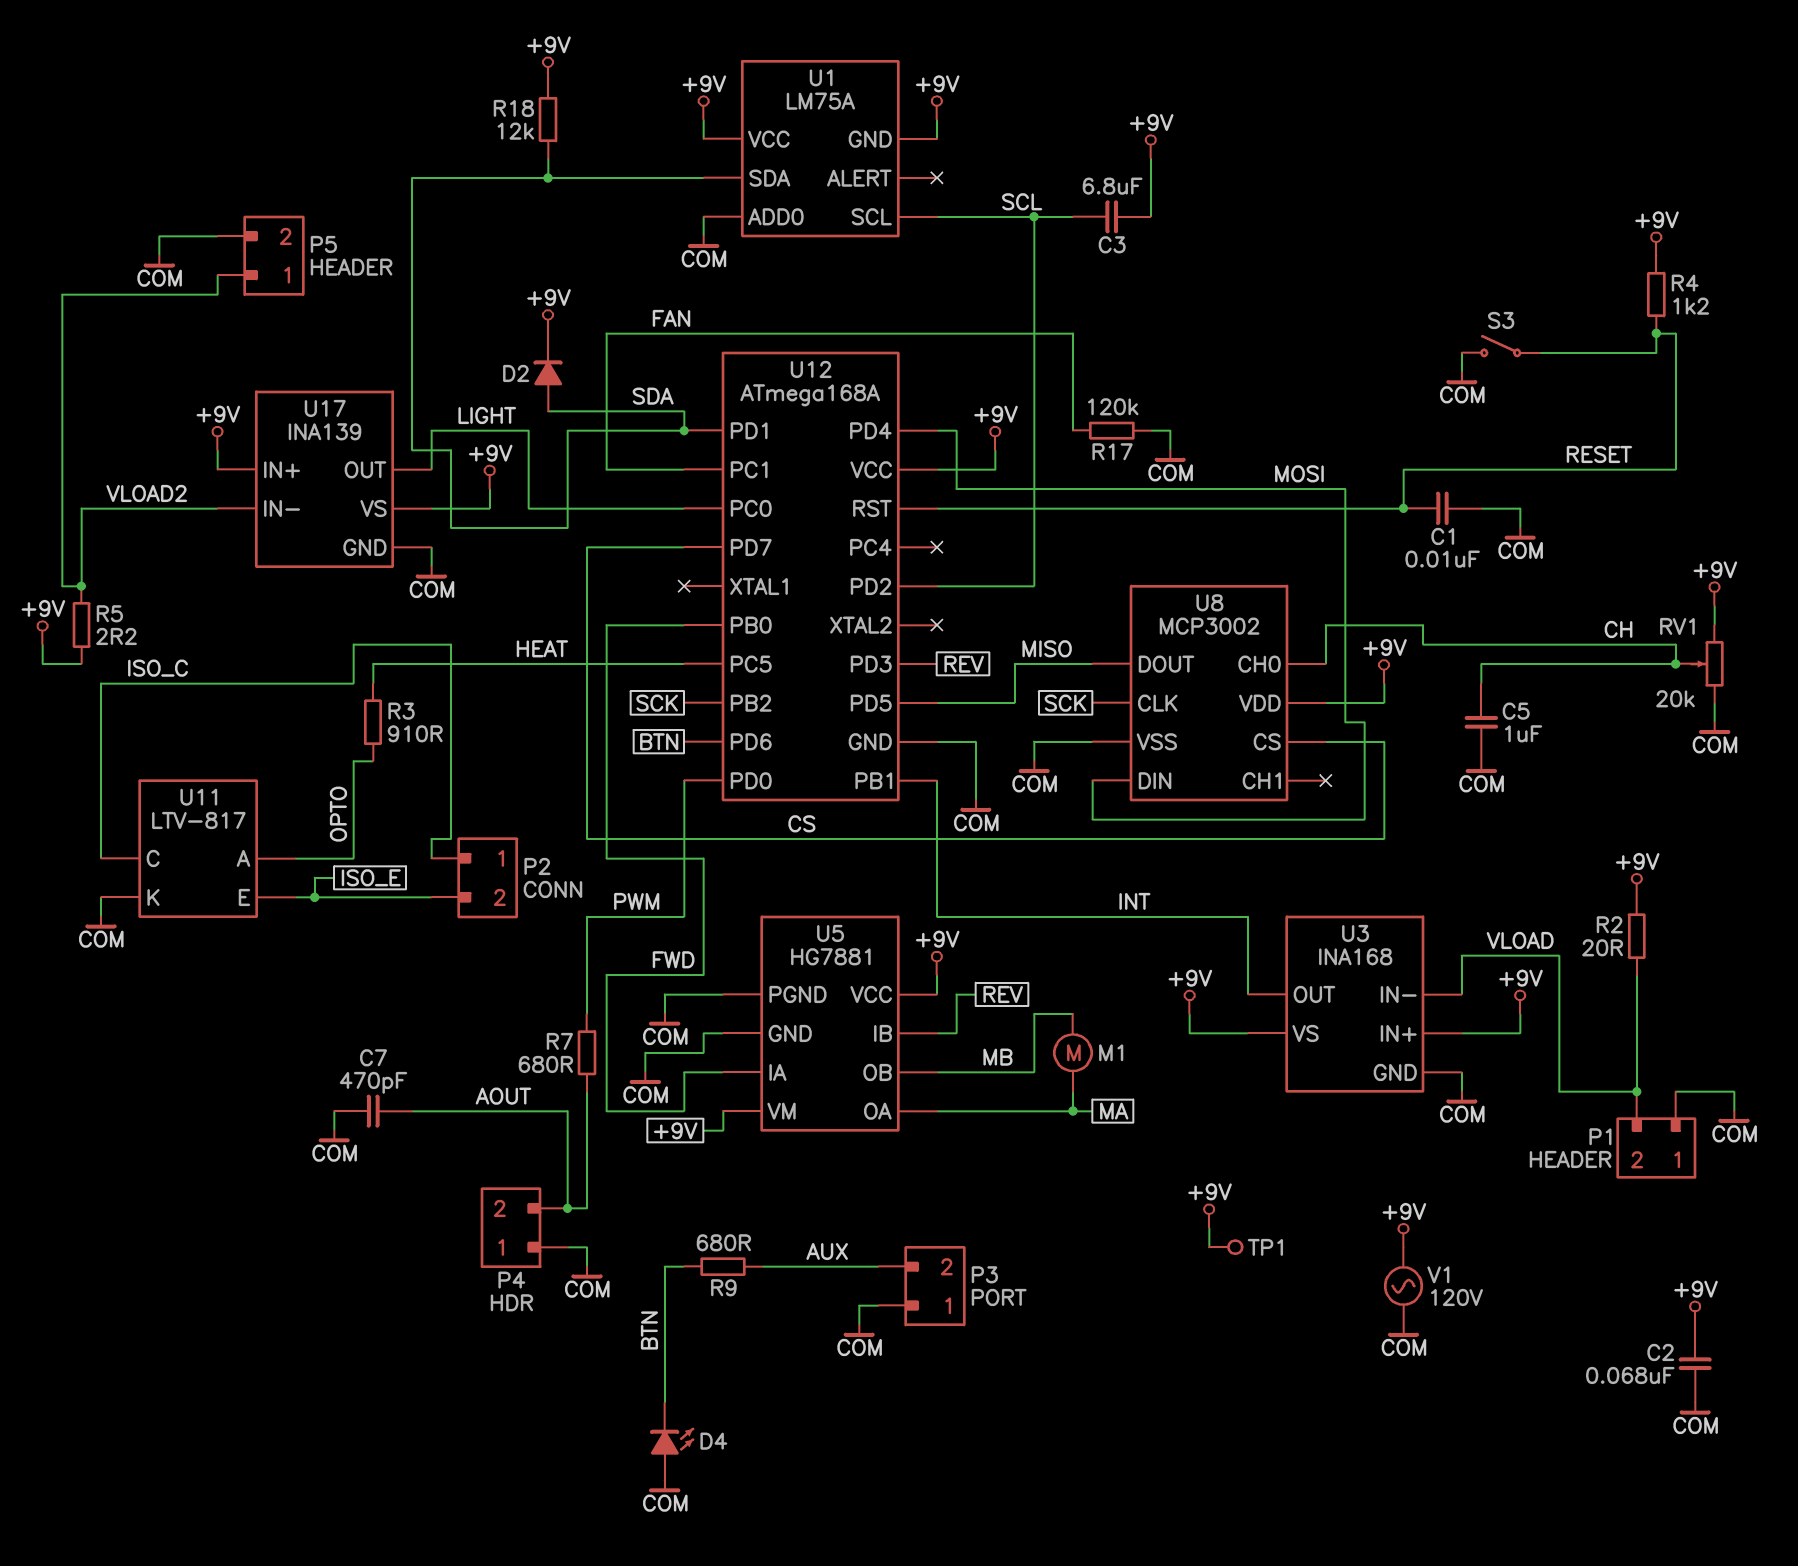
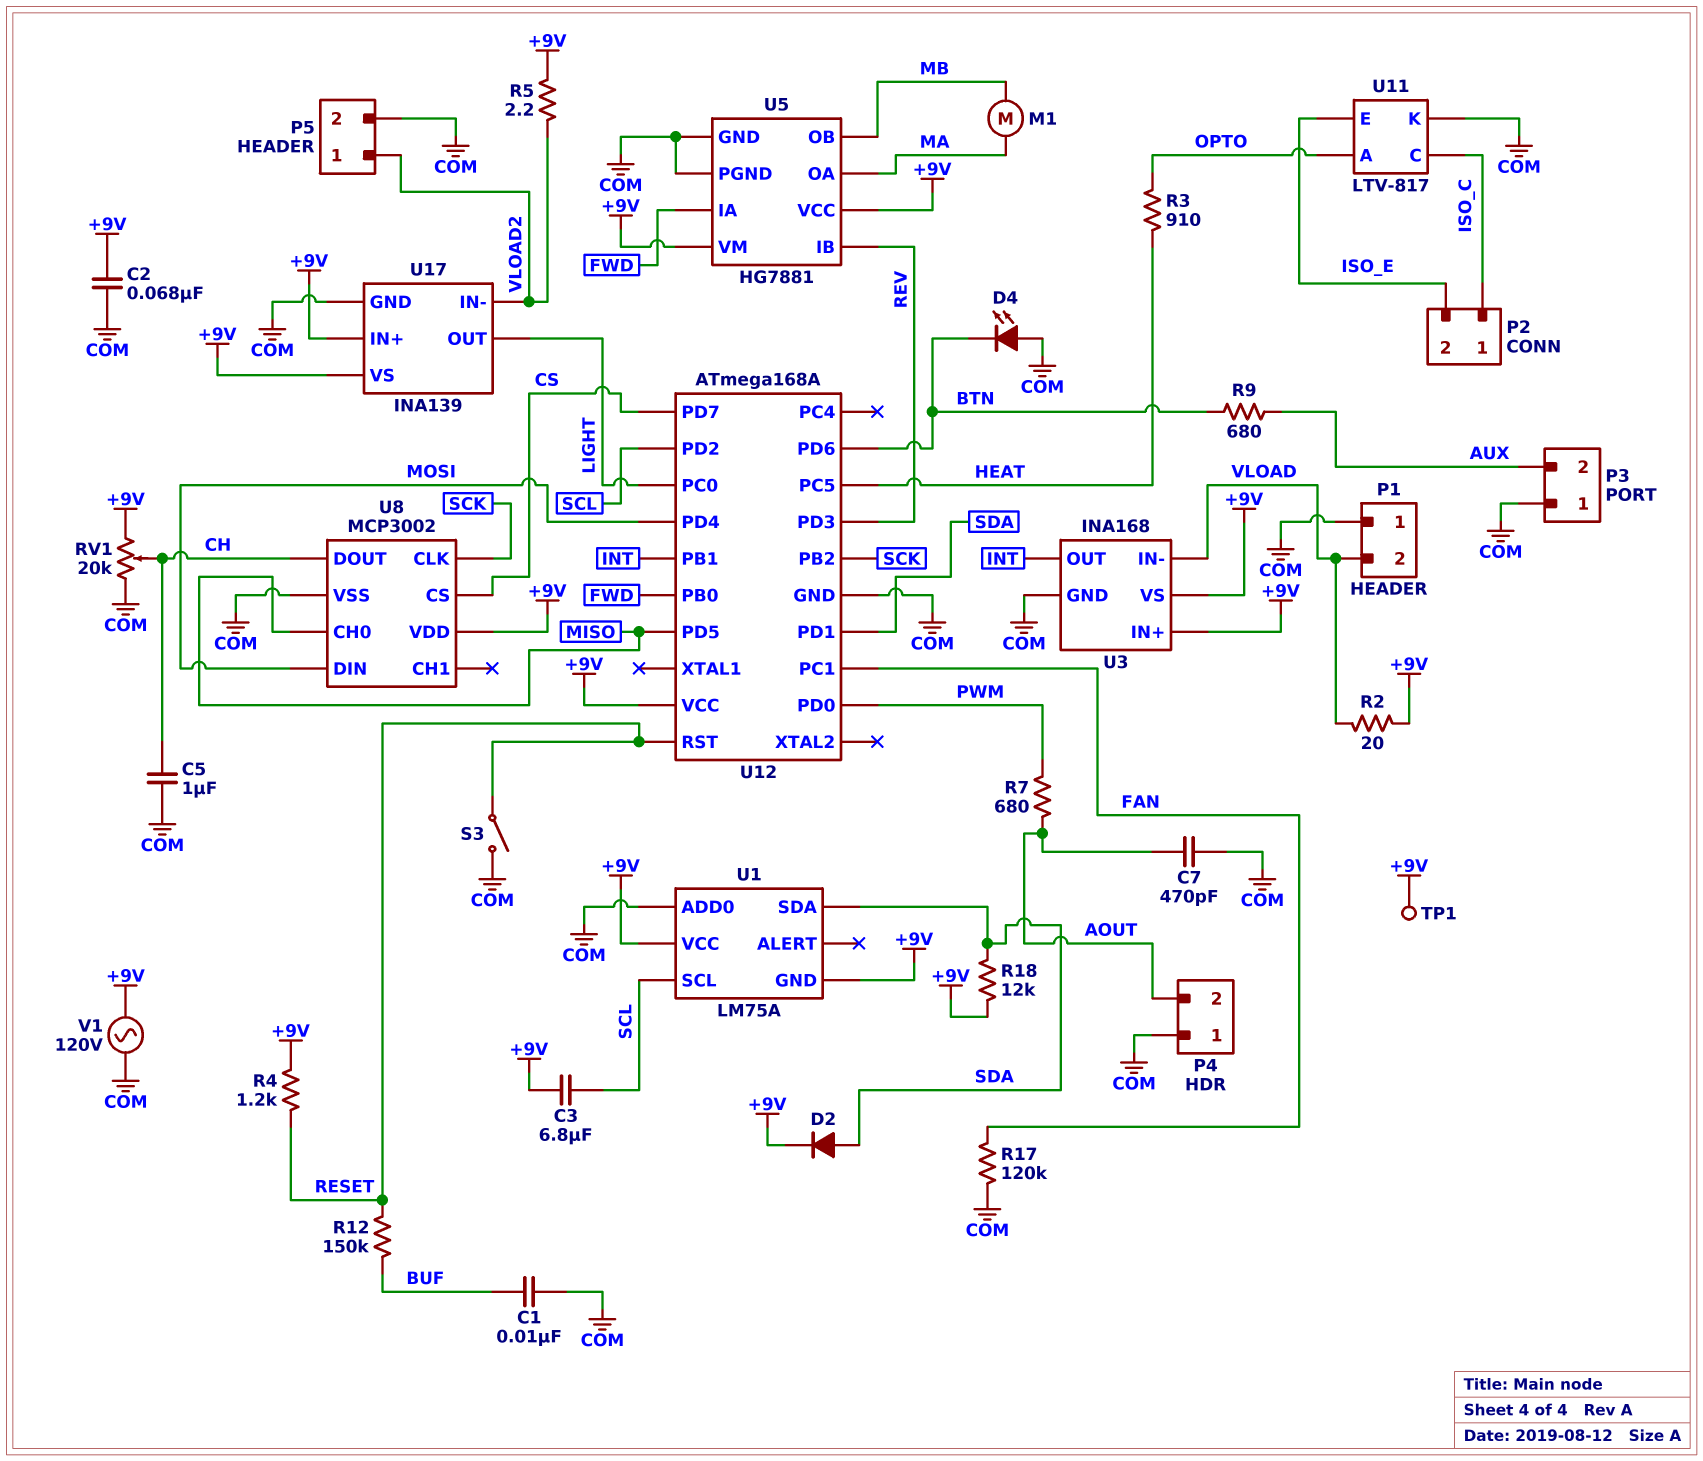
C1: 10nF (COM, RESET) -> 10nF (BUF, COM)
R12: none -> 150k (BUF, RESET)
U8 pin CH0: CH -> MISO
U8 pin DOUT: MISO -> CH

